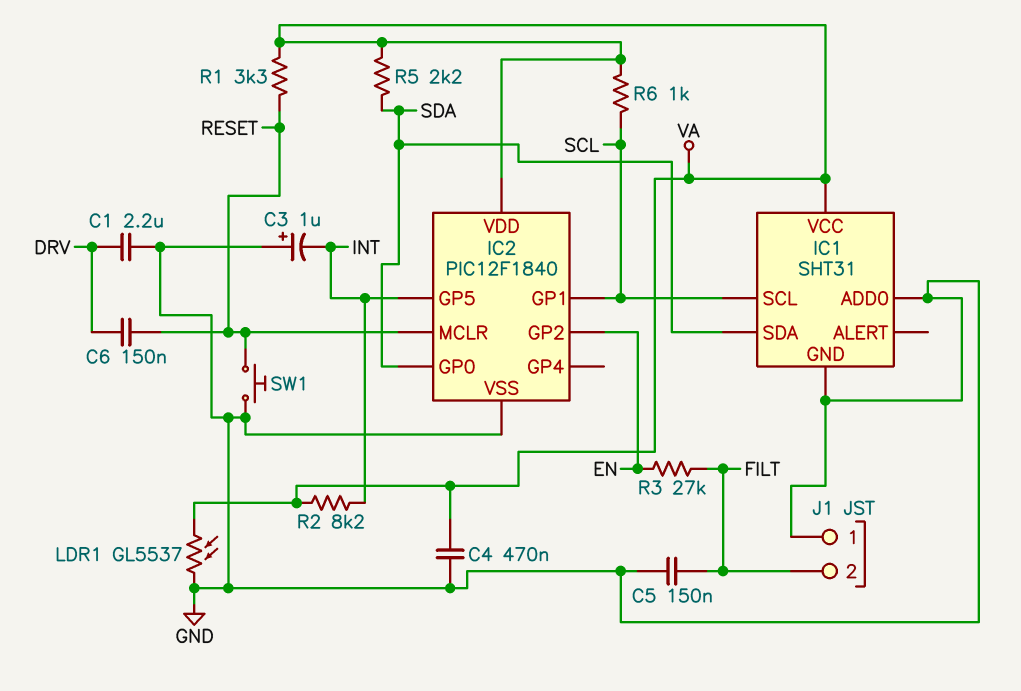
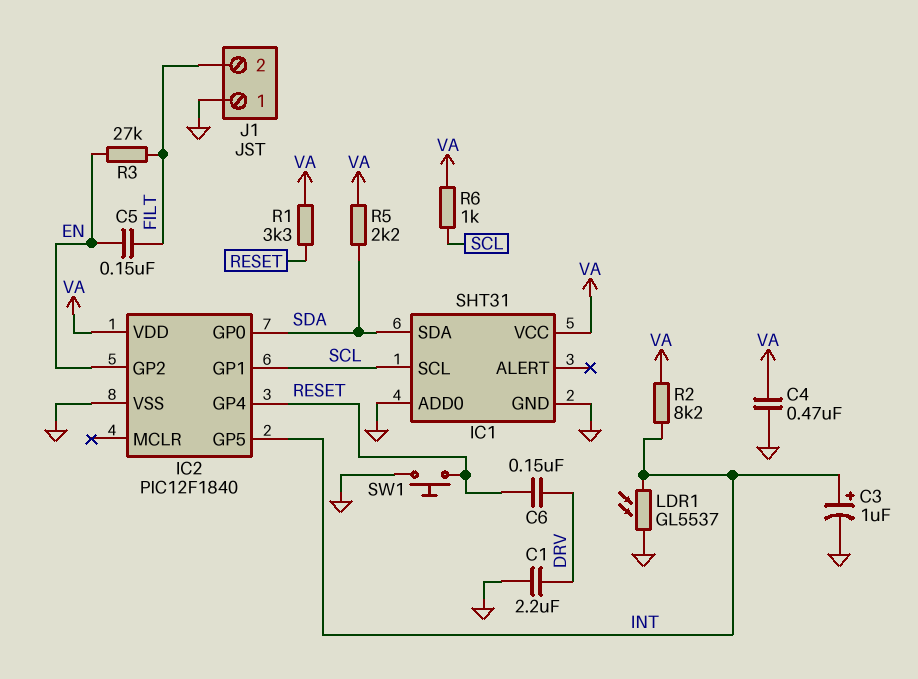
C3: 1uF (plus GND, minus INT) -> 1uF (plus INT, minus GND)
C5: 150nF (FILT, GND) -> 150nF (EN, FILT)
IC2 pin GP4: none -> RESET
IC2 pin MCLR: RESET -> none
LDR1: GL5537 (GND, VA) -> GL5537 (GND, INT)

